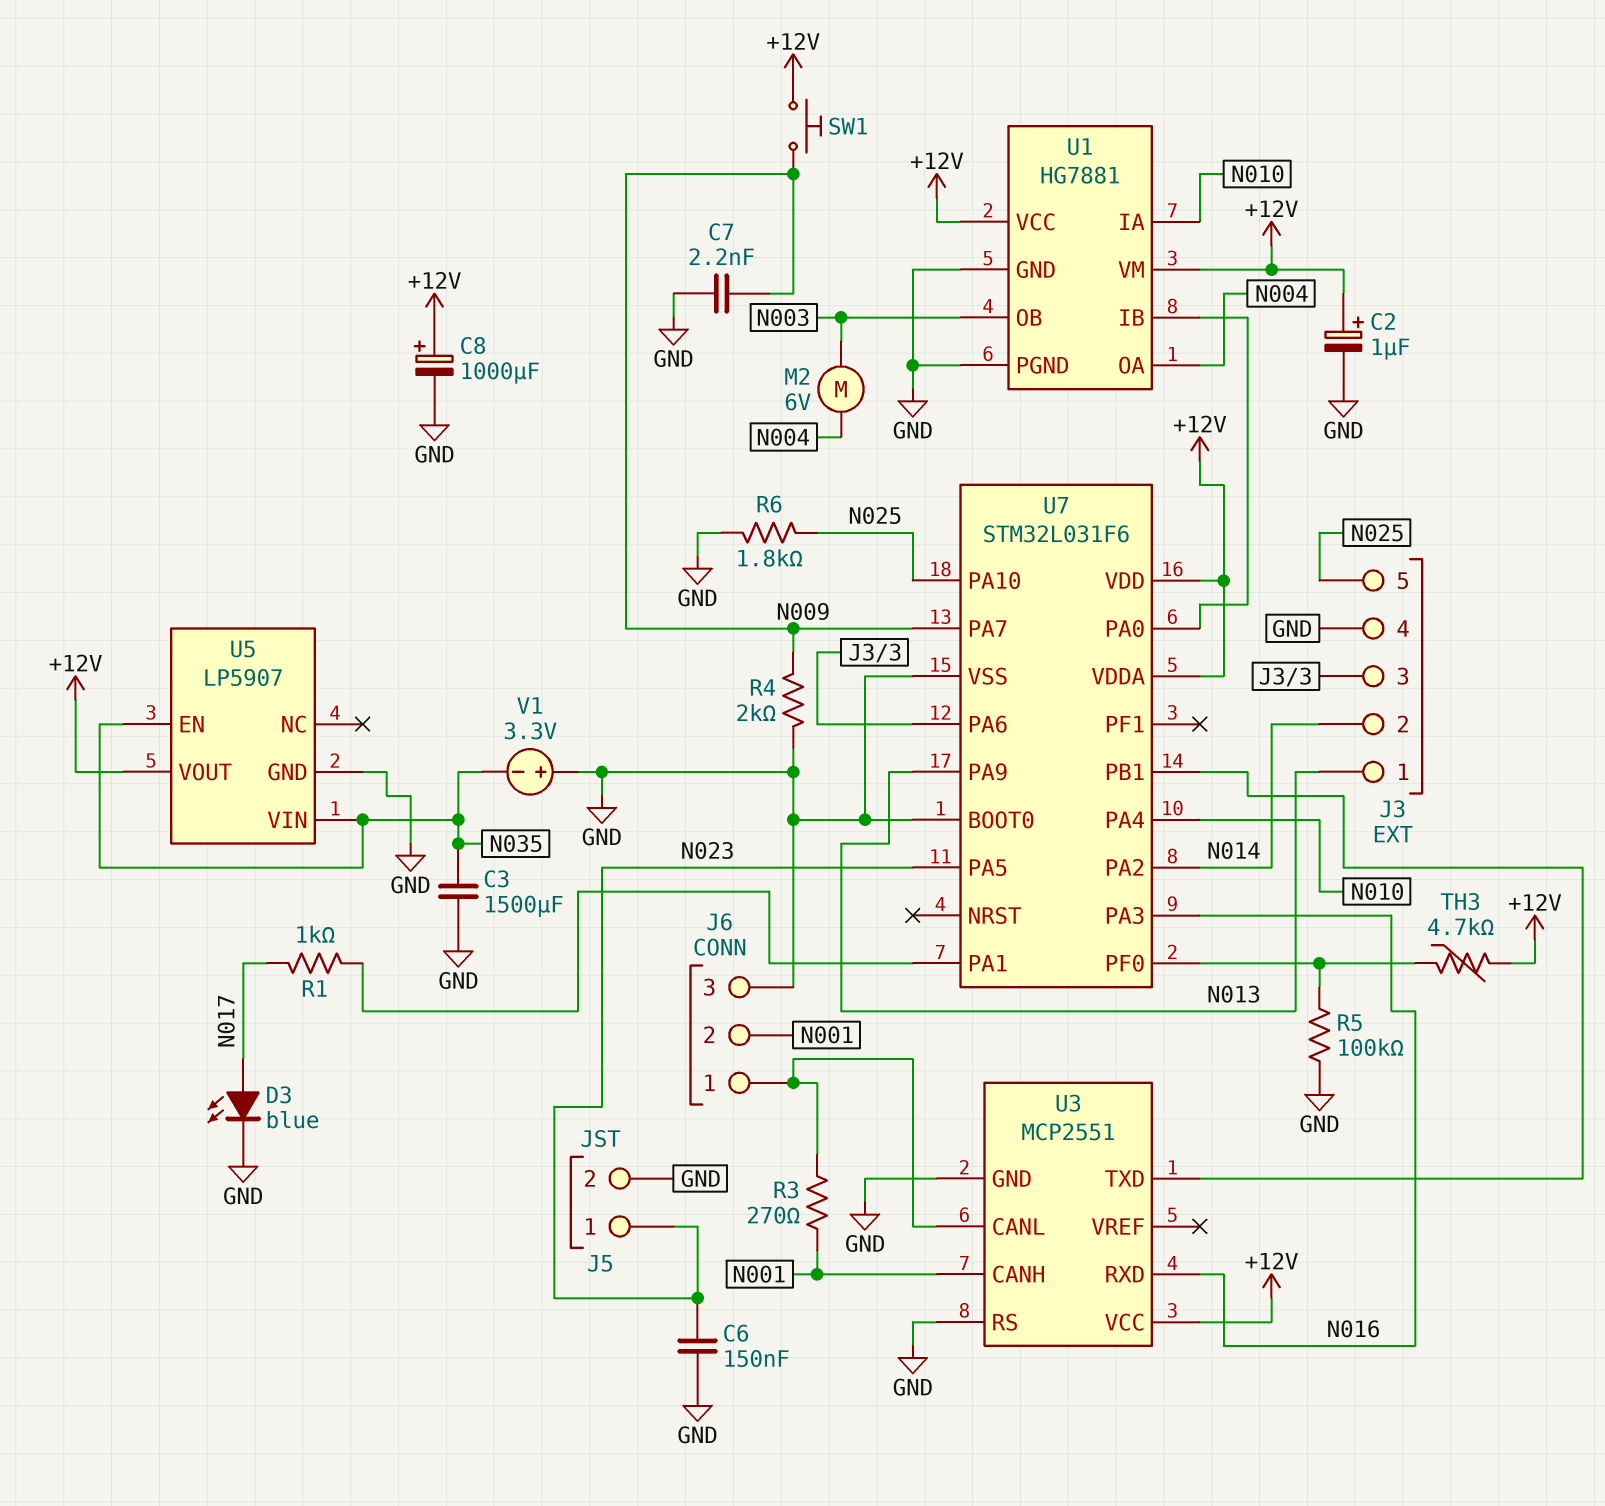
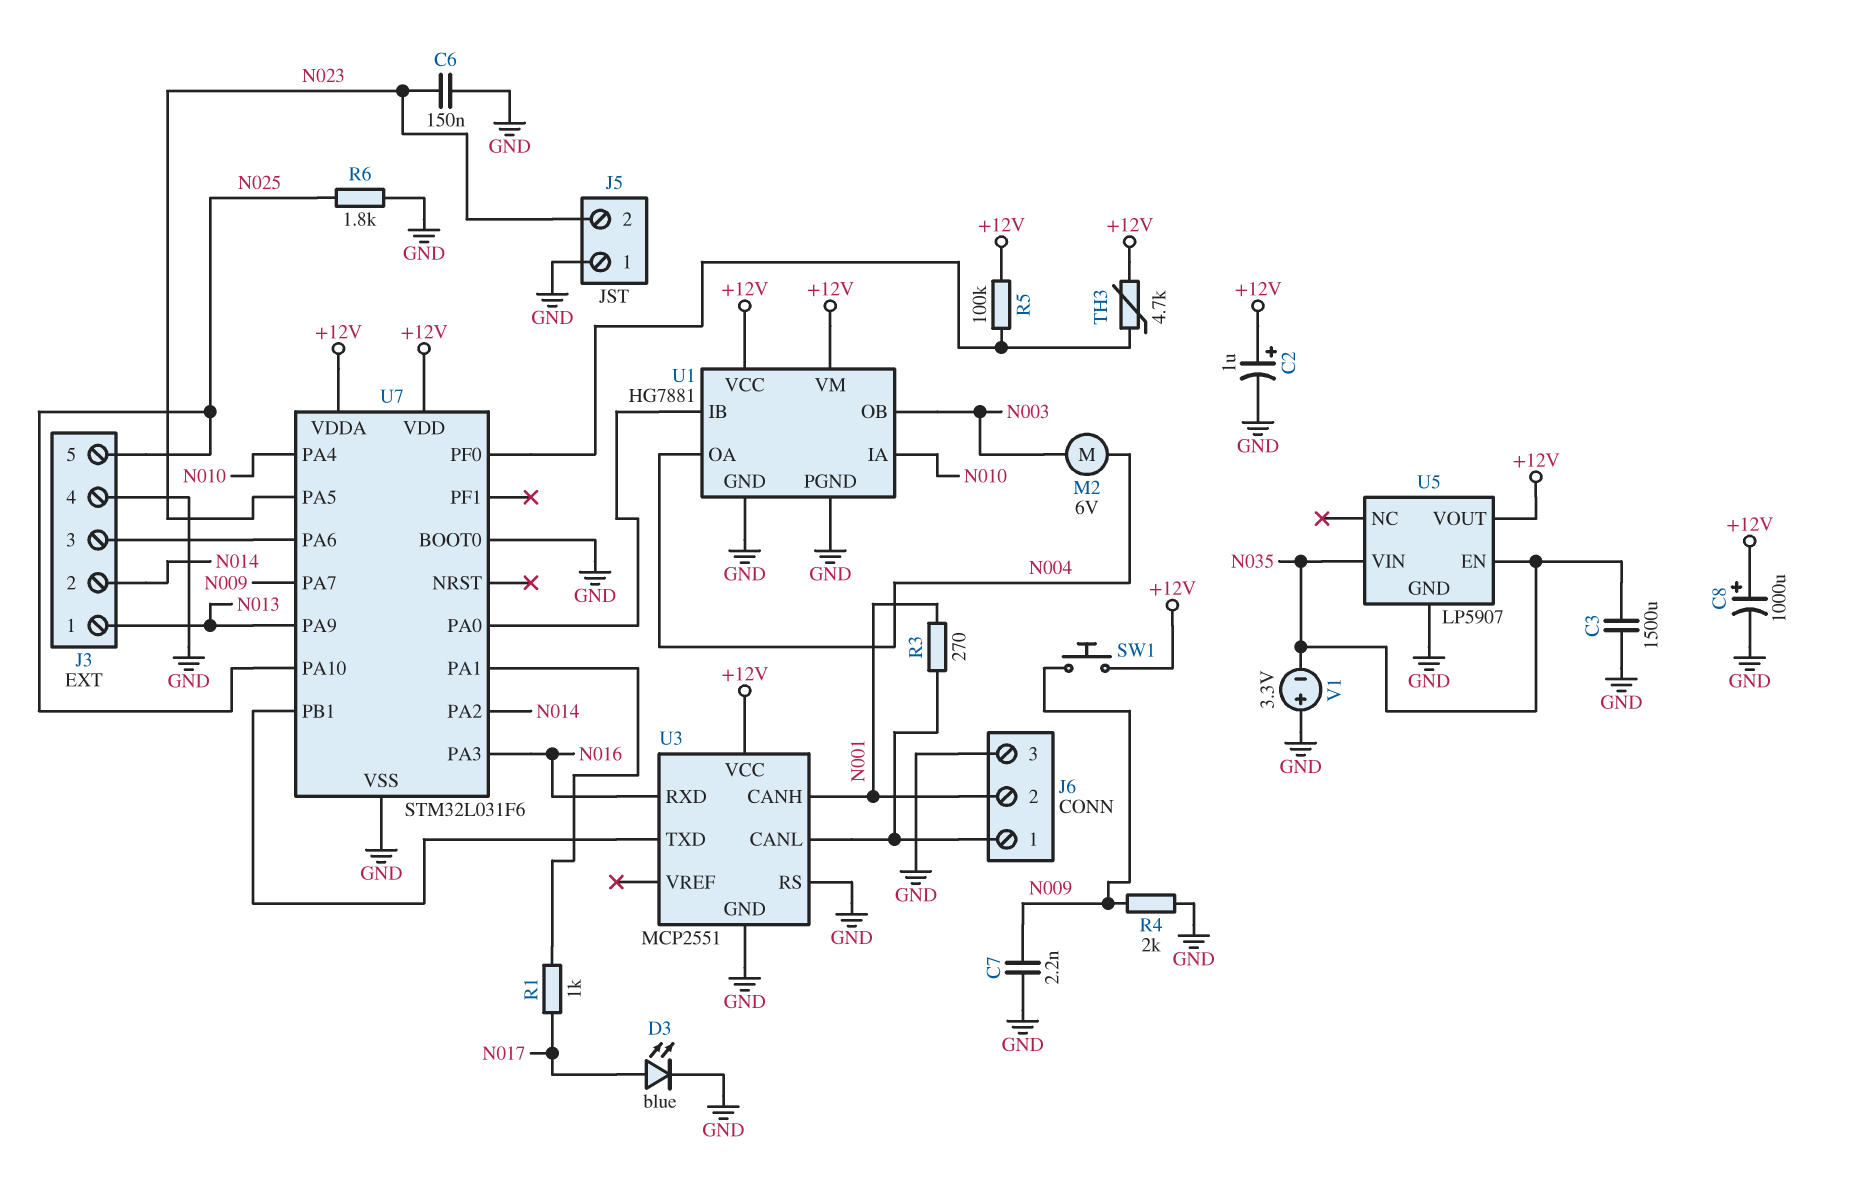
J5 pin 1: N023 -> GND
J5 pin 2: GND -> N023
R5: 100k (GND, U7/PF0) -> 100k (+12V, U7/PF0)

